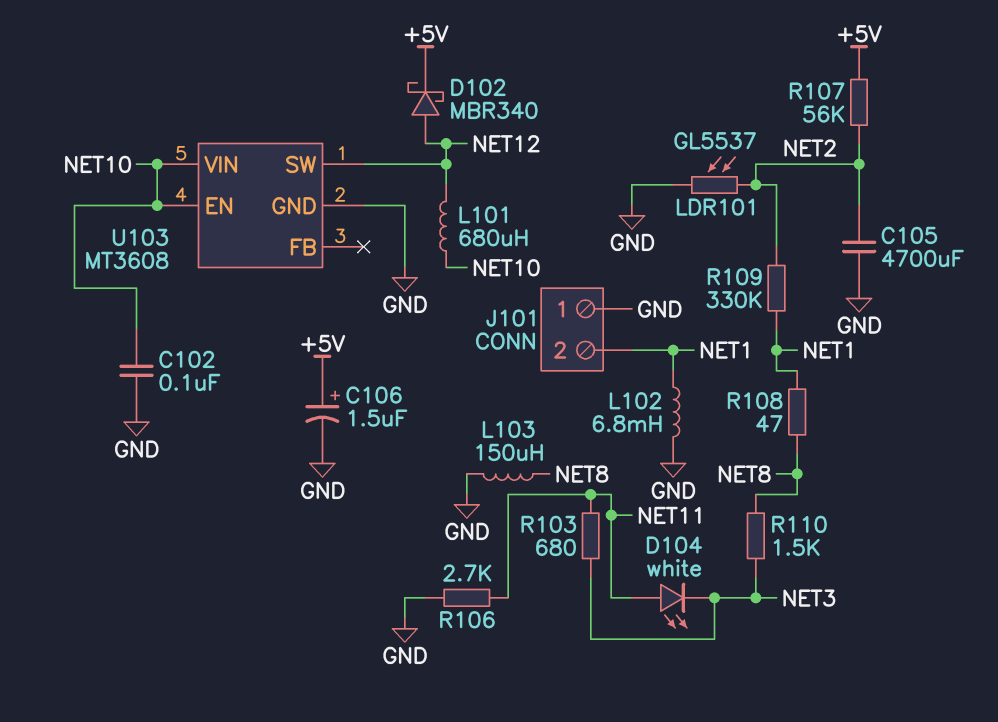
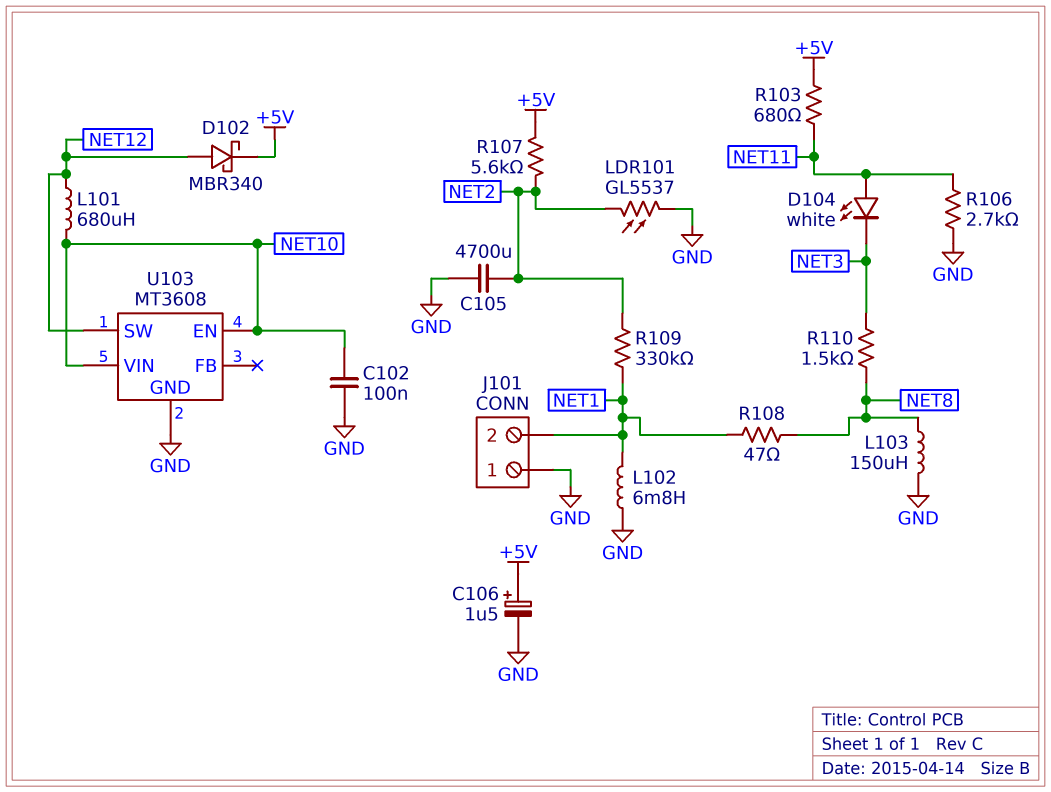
R103: 680 (NET3, NET11) -> 680 (+5V, NET11)
R107: 56k (+5V, NET2) -> 5.6k (+5V, NET2)

